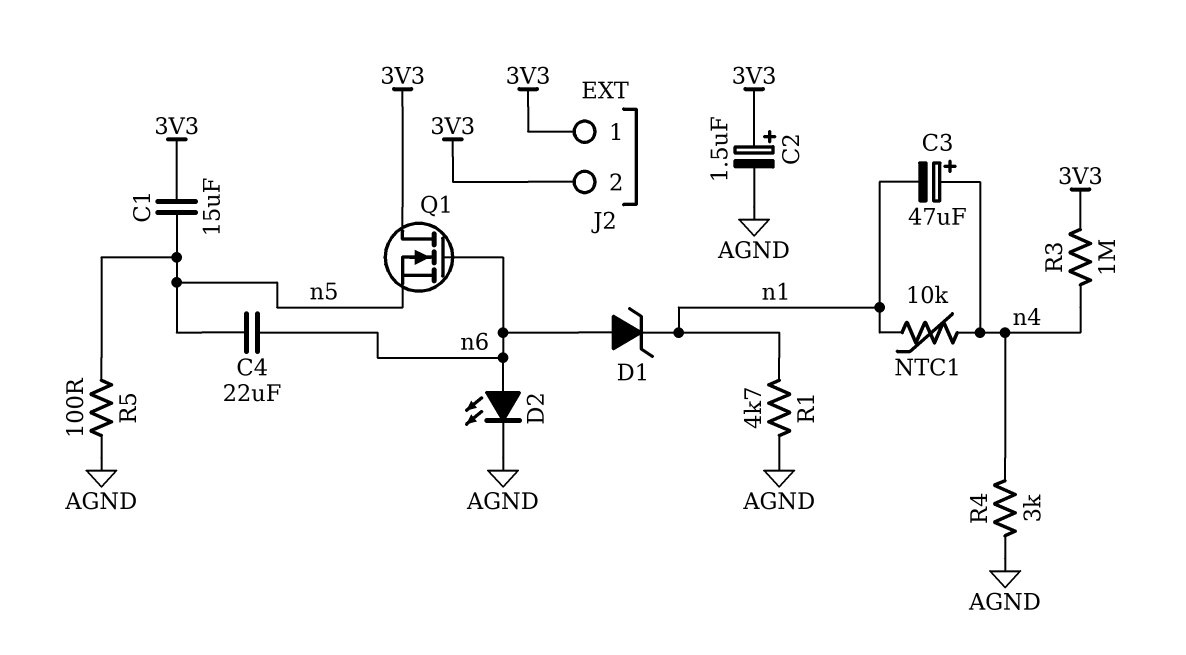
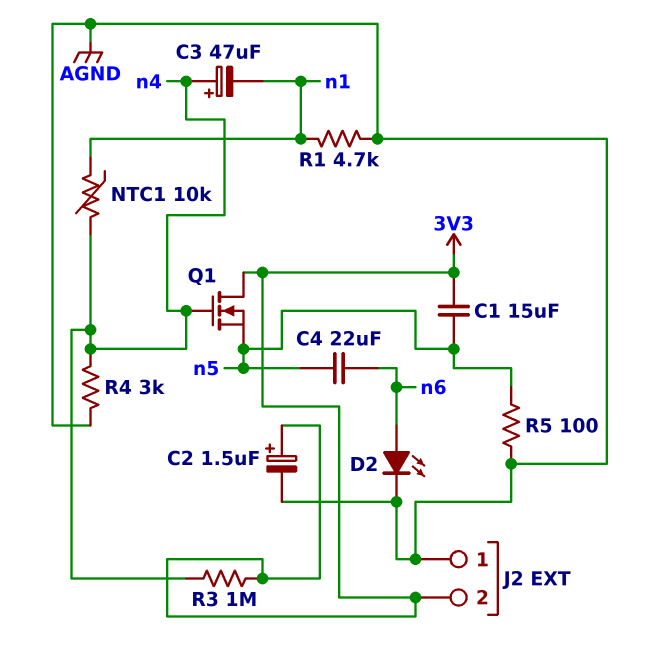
D1: zener (A n6, K n1) -> none
J2 pin 1: 3V3 -> AGND
Q1: NMOS (G n6, D 3V3, S n5) -> NMOS (G n4, D 3V3, S n5)

